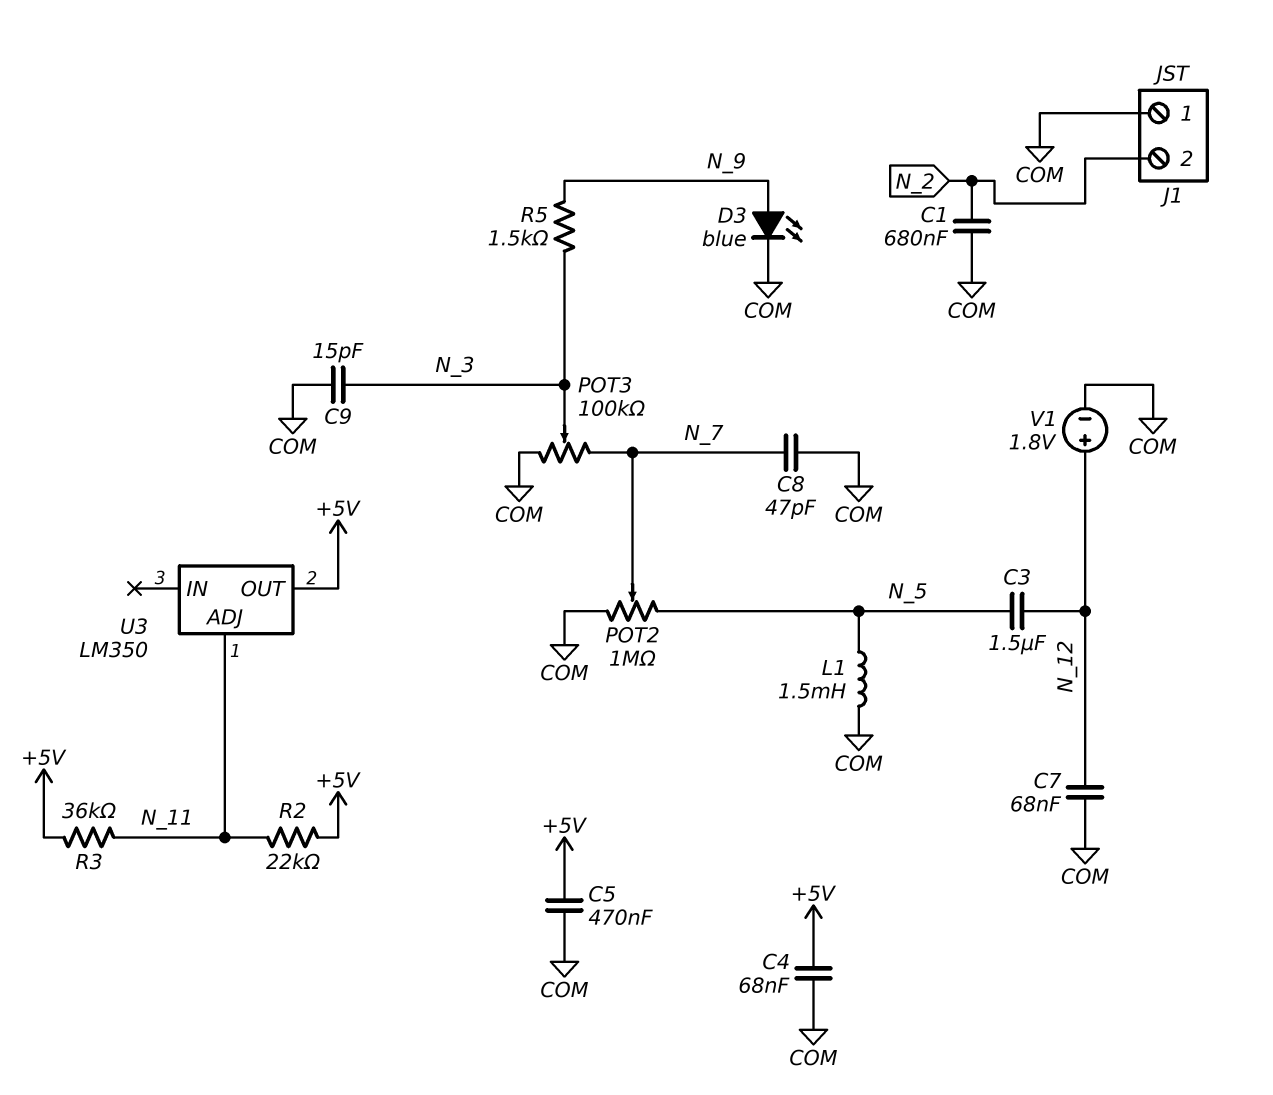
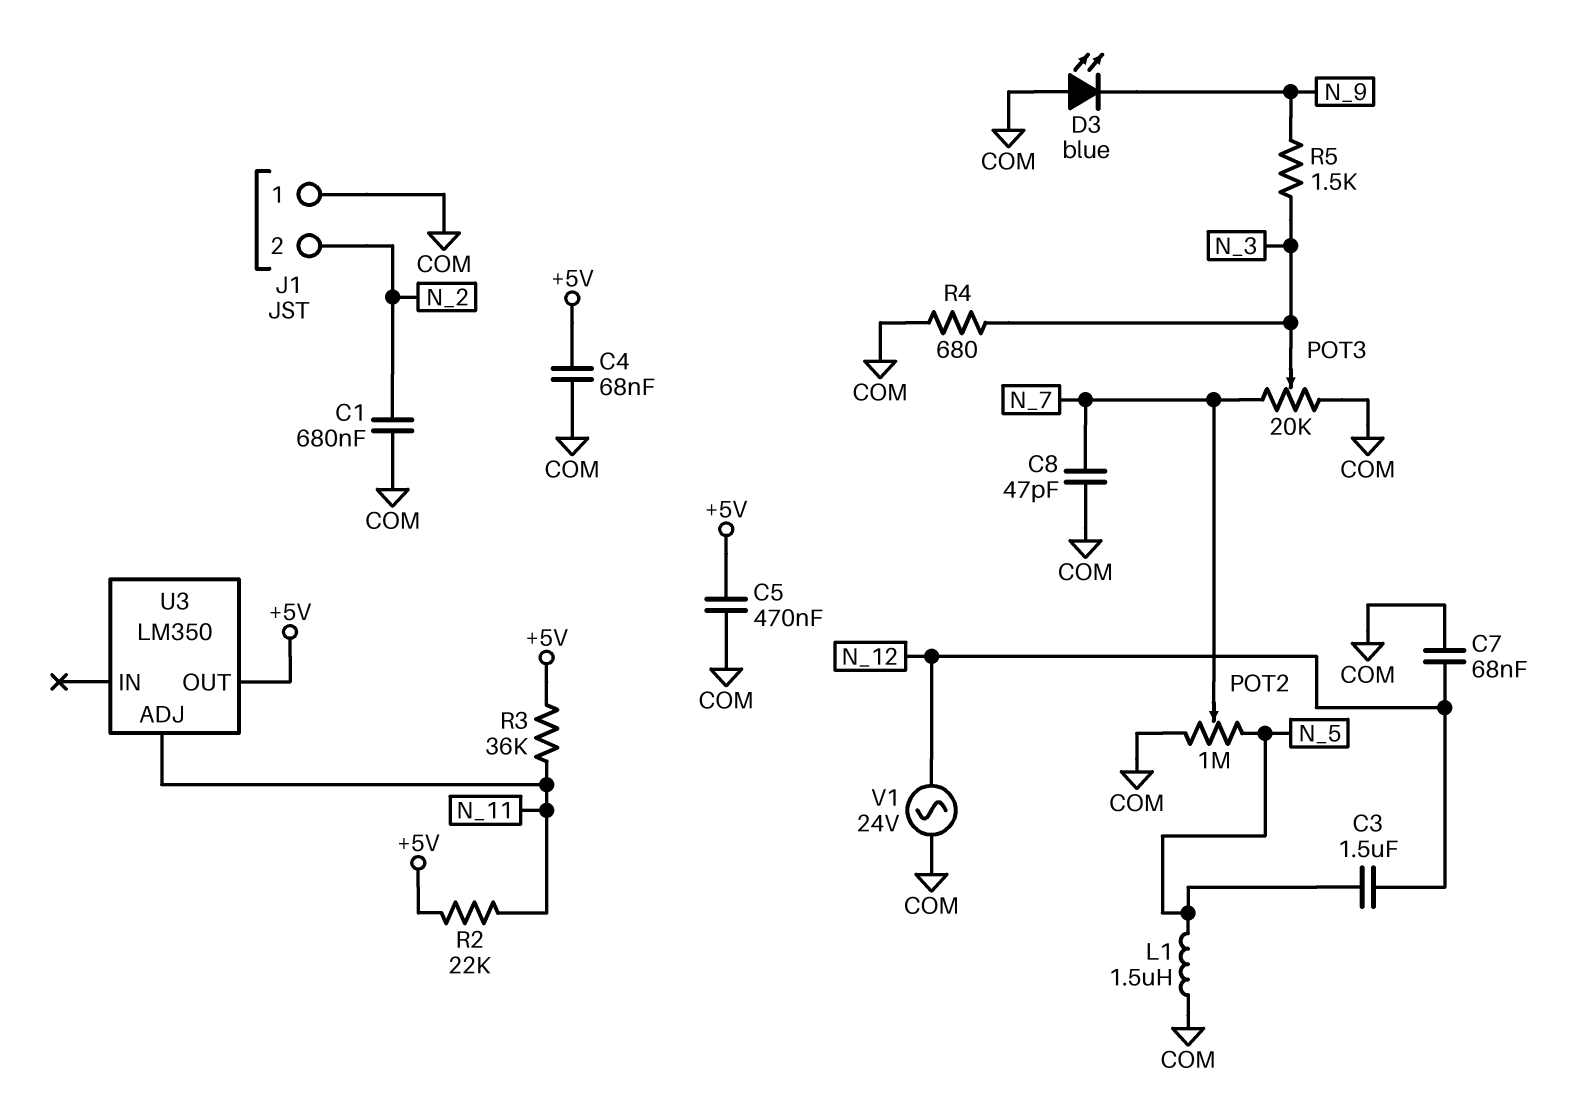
C9: 15pF (COM, N_3) -> none
D3: LED blue (A N_9, K COM) -> LED blue (A COM, K N_9)
L1: 1.5mH (COM, N_5) -> 1.5uH (COM, N_5)
POT3: 100k (COM, N_7, wiper N_3) -> 20k (COM, N_7, wiper N_3)
R4: none -> 680 (COM, N_3)
V1: 1.8V (plus N_12, minus COM) -> AC 24V (COM, N_12)

